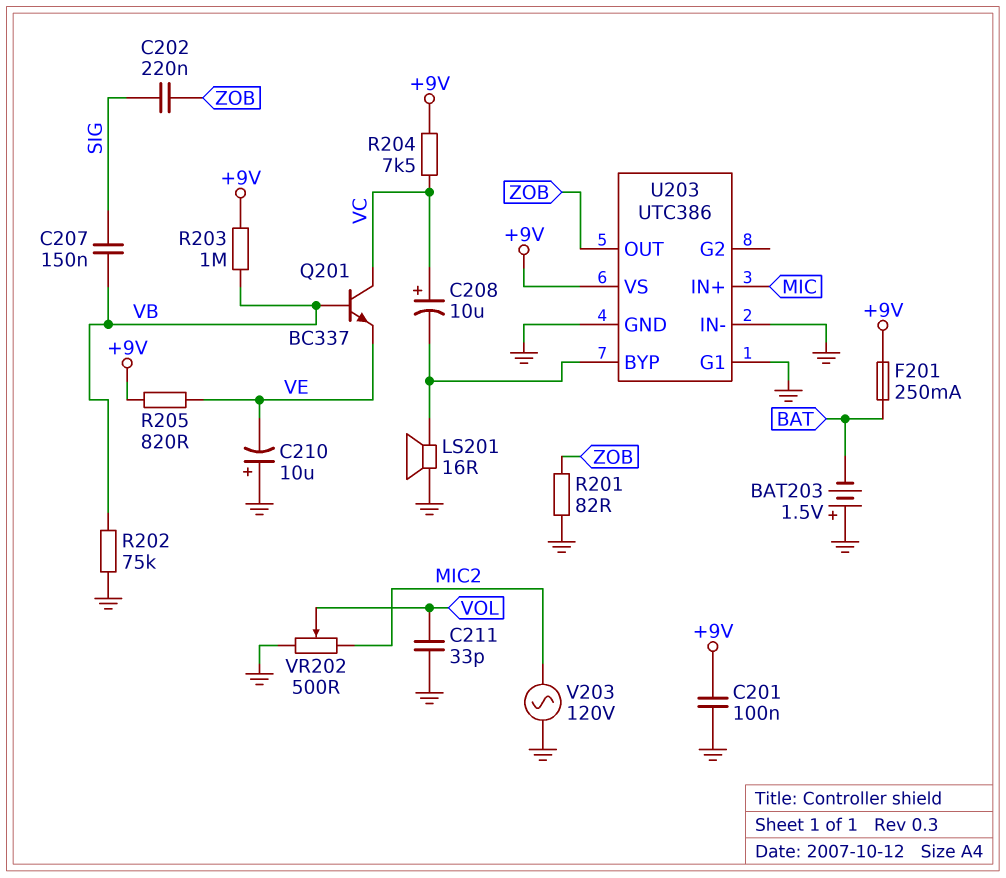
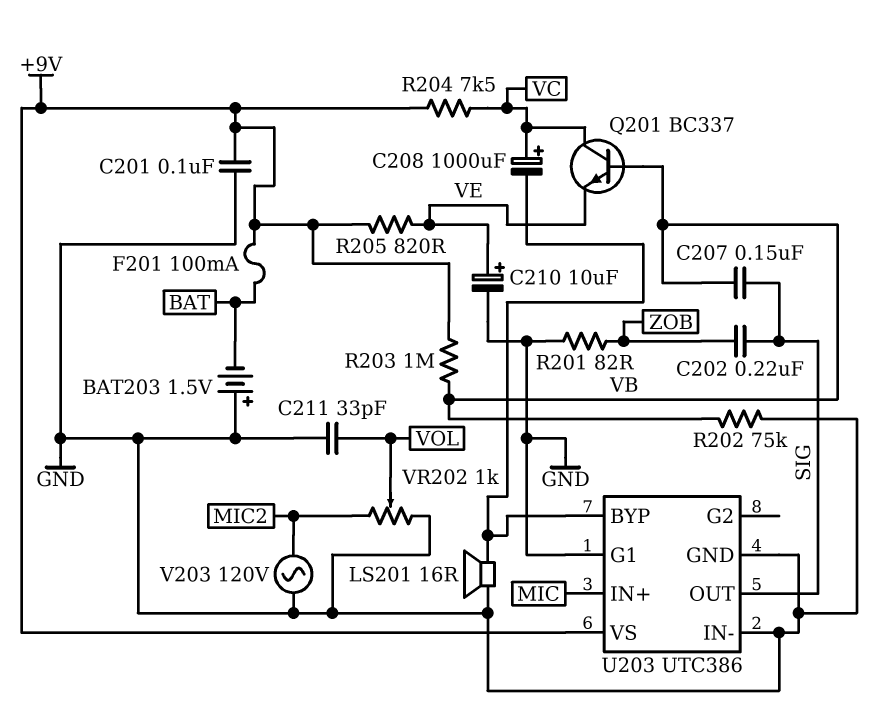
C208: 10uF (plus VC, minus U203/BYP) -> 1000uF (plus VC, minus U203/BYP)
C210: 10uF (plus GND, minus VE) -> 10uF (plus VE, minus GND)
F201: 250mA (+9V, BAT) -> 100mA (+9V, BAT)
U203 pin OUT: ZOB -> SIG
VR202: 500 (GND, MIC2, wiper VOL) -> 1k (GND, MIC2, wiper VOL)

